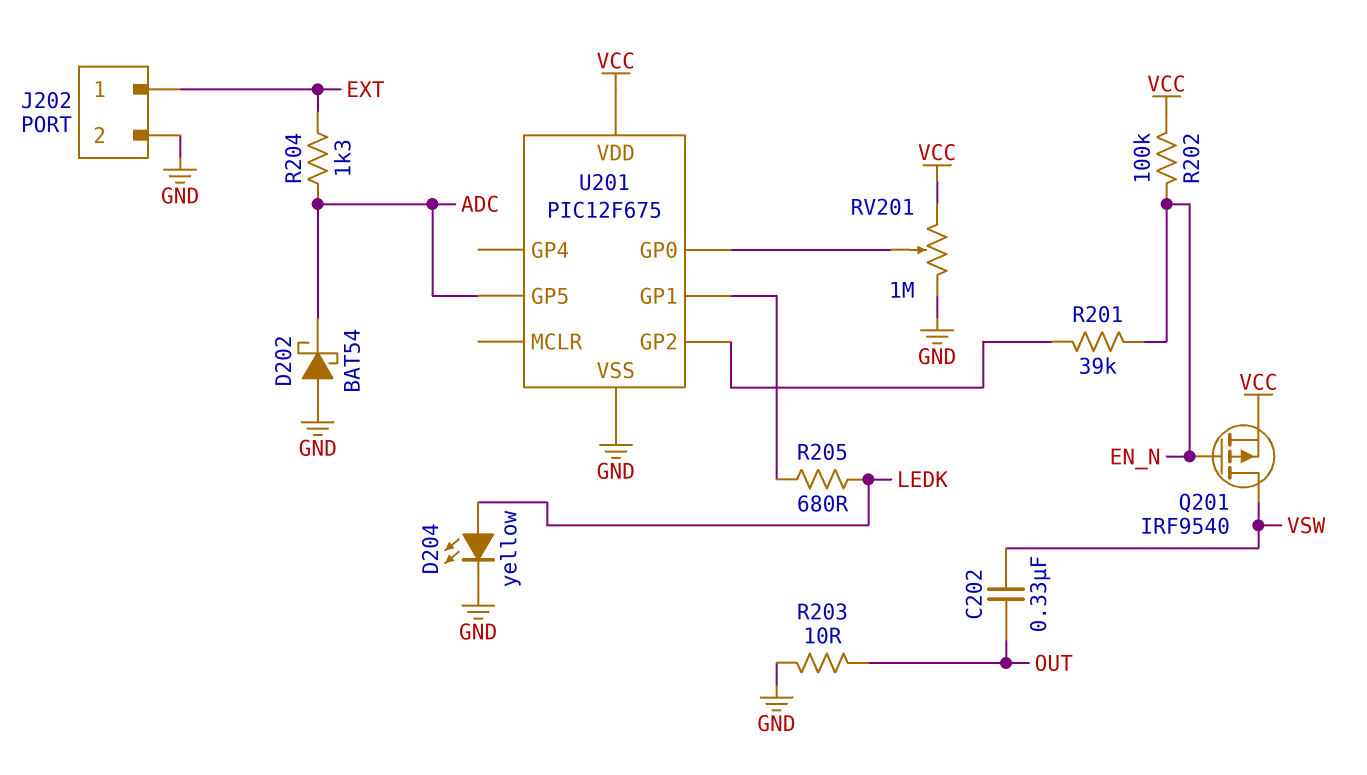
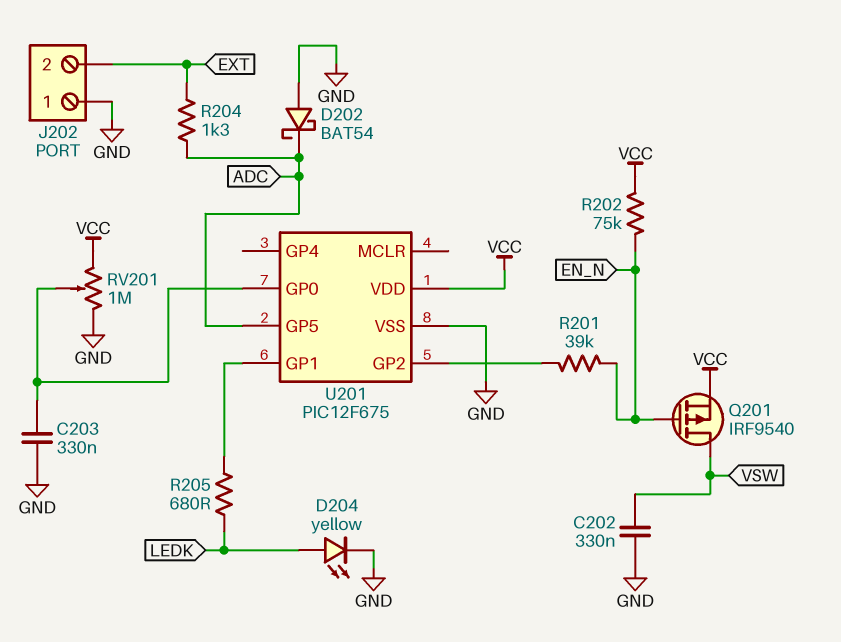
C202: 330nF (OUT, VSW) -> 330nF (GND, VSW)
C203: none -> 330nF (GND, U201/GP0)
J202 pin 1: EXT -> GND
J202 pin 2: GND -> EXT
R202: 100k (EN_N, VCC) -> 75k (EN_N, VCC)
R203: 10 (GND, OUT) -> none

